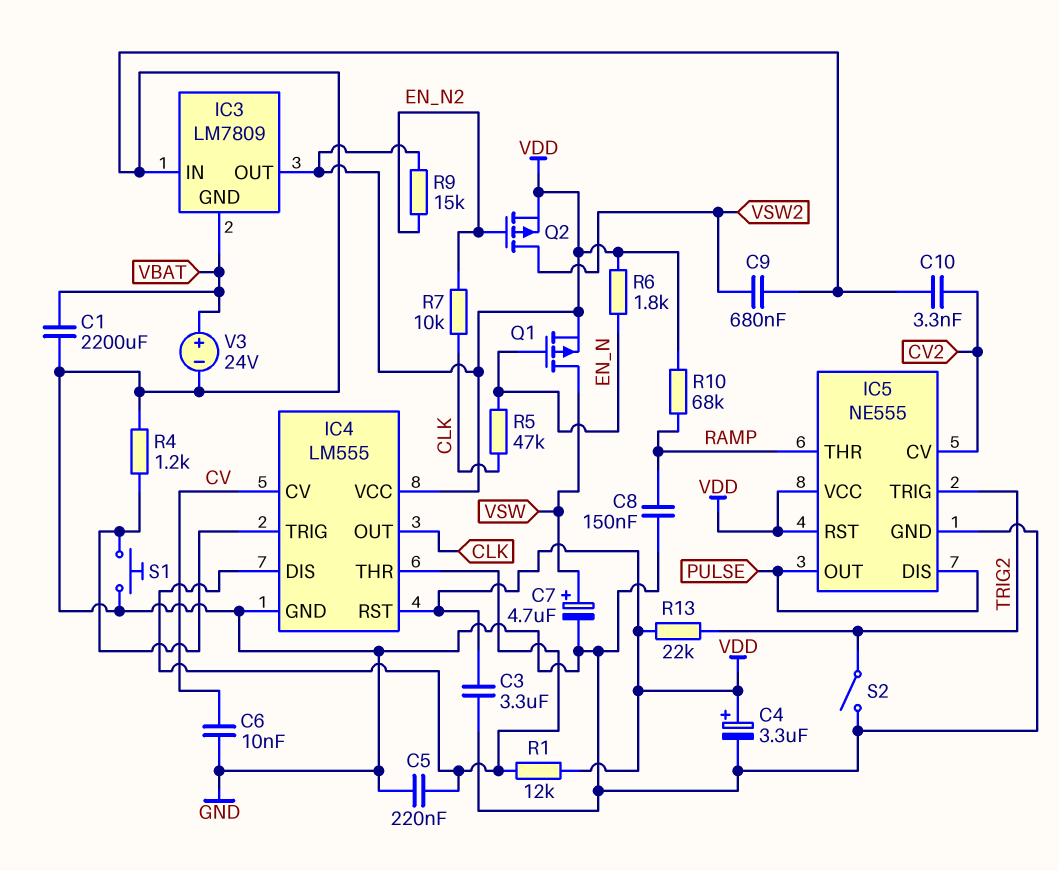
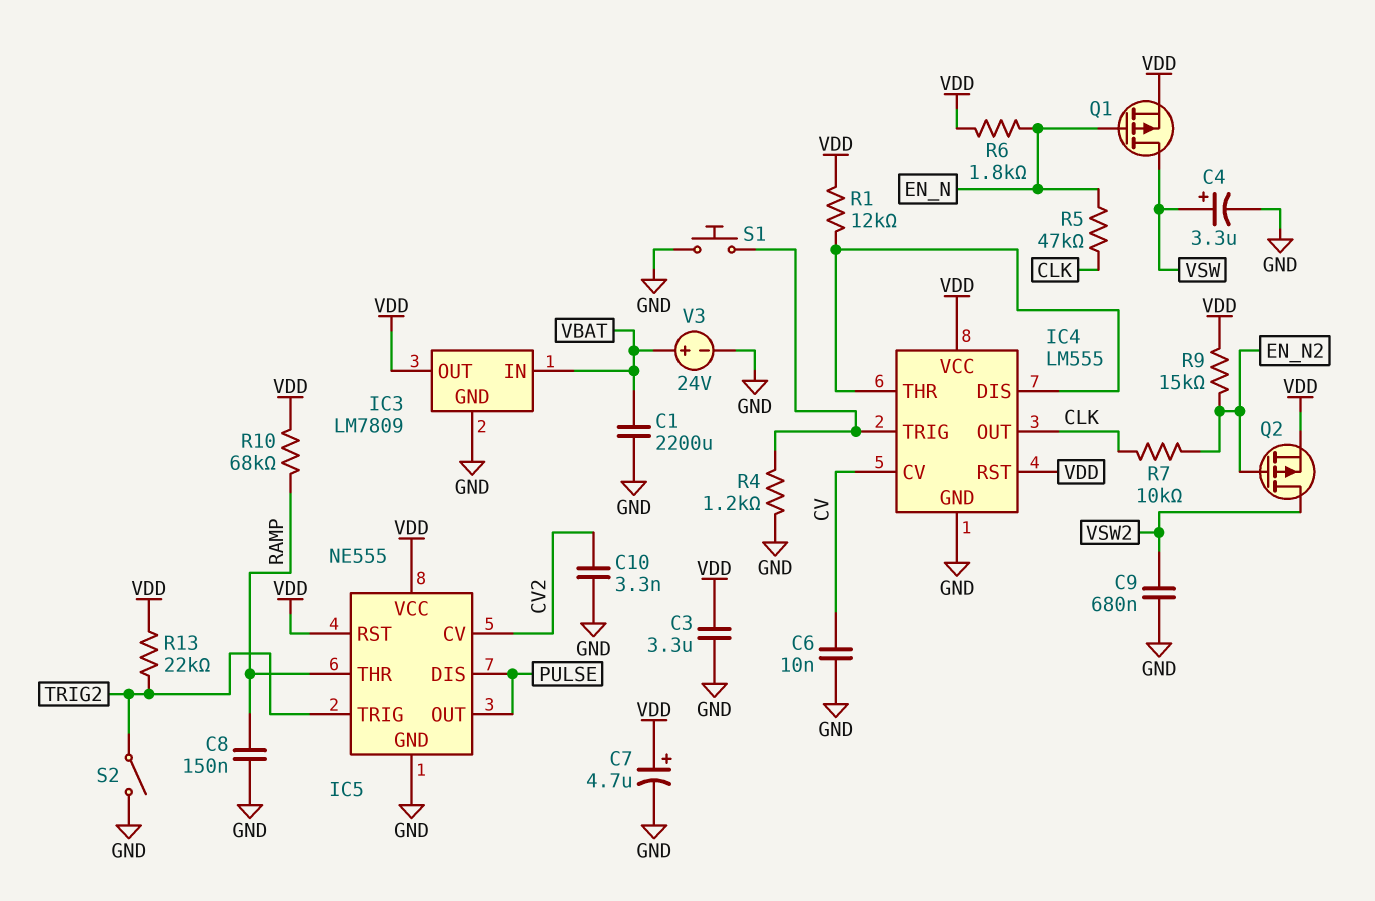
C4: 3.3uF (plus VDD, minus GND) -> 3.3uF (plus VSW, minus GND)
C5: 220nF (GND, IC4/DIS) -> none
C7: 4.7uF (plus VSW, minus GND) -> 4.7uF (plus VDD, minus GND)
IC3 pin GND: VBAT -> GND
IC3 pin IN: GND -> VBAT

